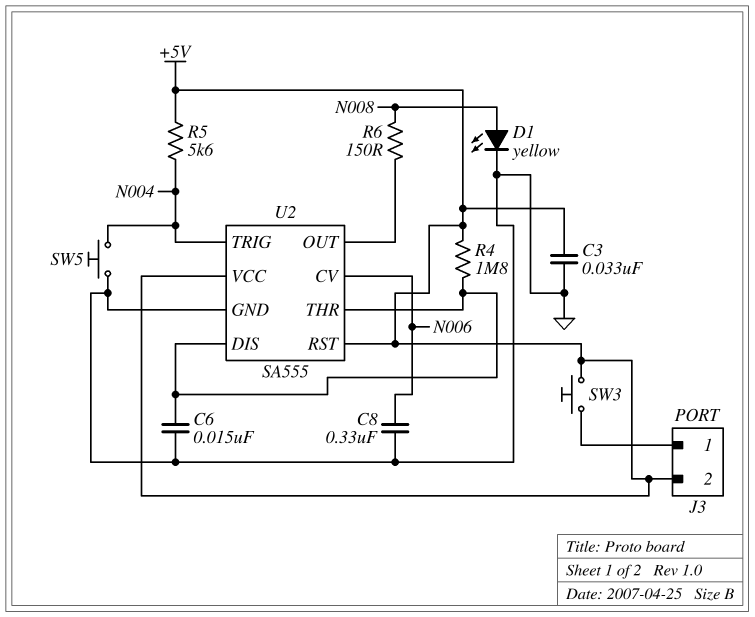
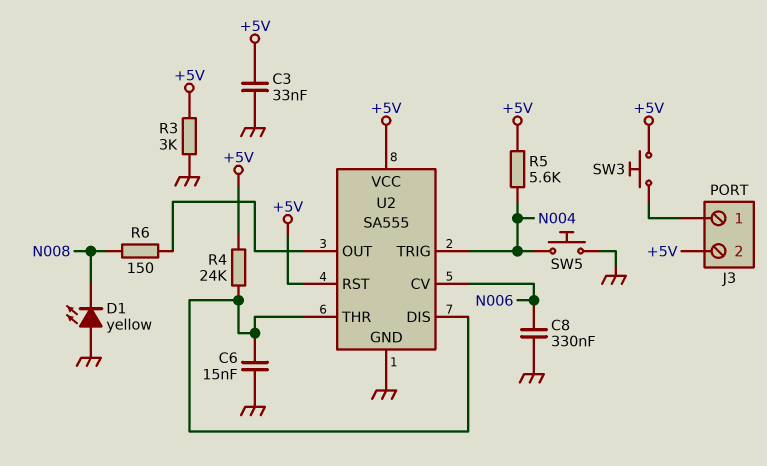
D1: LED yellow (A N008, K GND) -> LED yellow (A GND, K N008)
R3: none -> 3k (+5V, GND)
R4: 1.8M (+5V, U2/DIS) -> 24k (+5V, U2/DIS)

